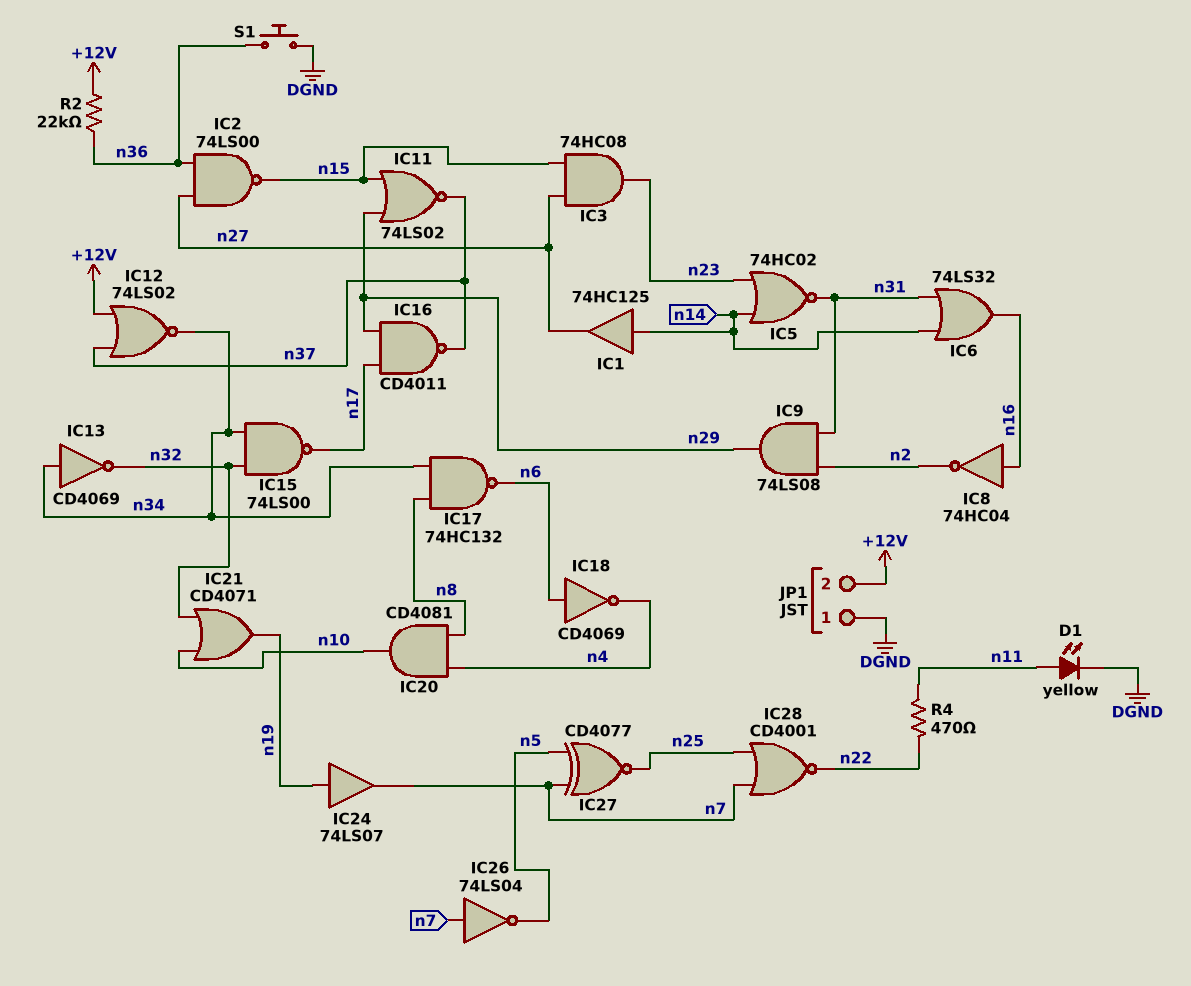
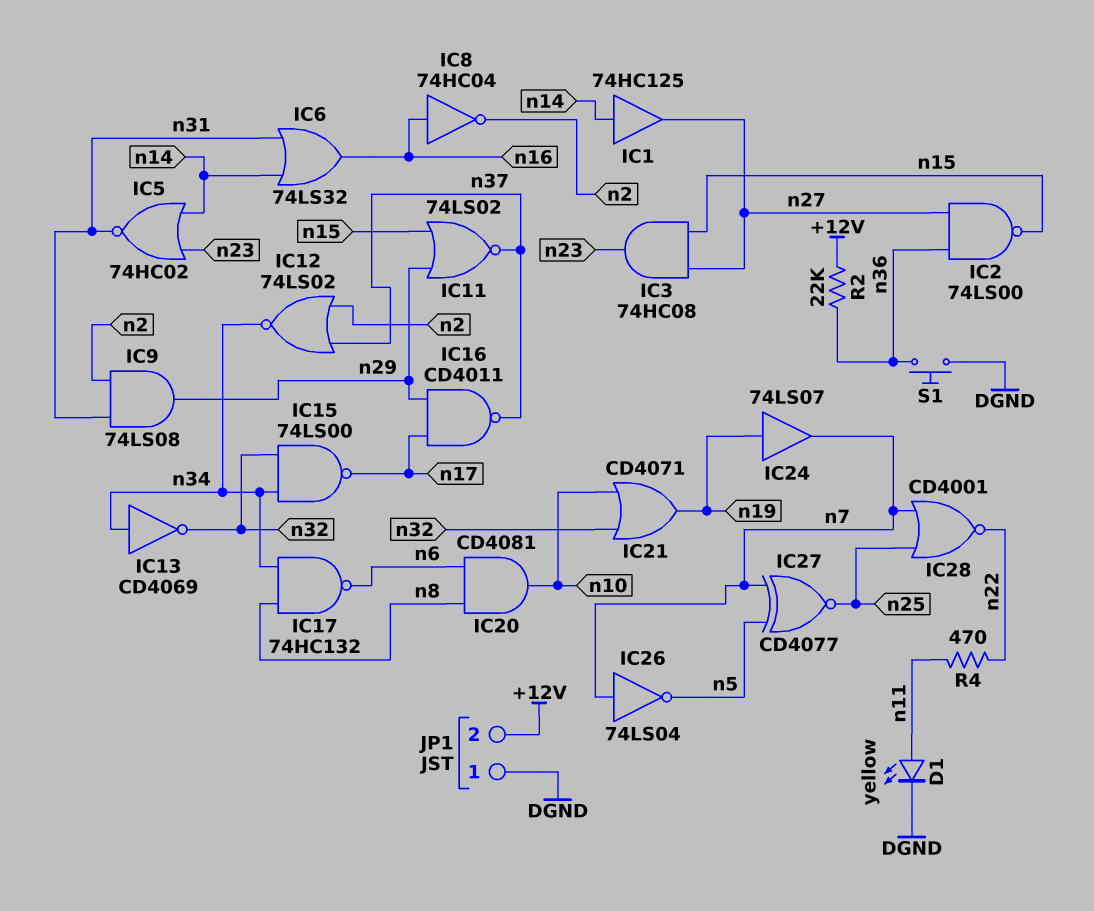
IC12: NOR 74LS02 (in +12V, in n37, out n34) -> NOR 74LS02 (in n2, in n37, out n34)
IC18: NOT CD4069 (in n6, out n4) -> none
IC20: AND CD4081 (in n4, in n8, out n10) -> AND CD4081 (in n6, in n8, out n10)

